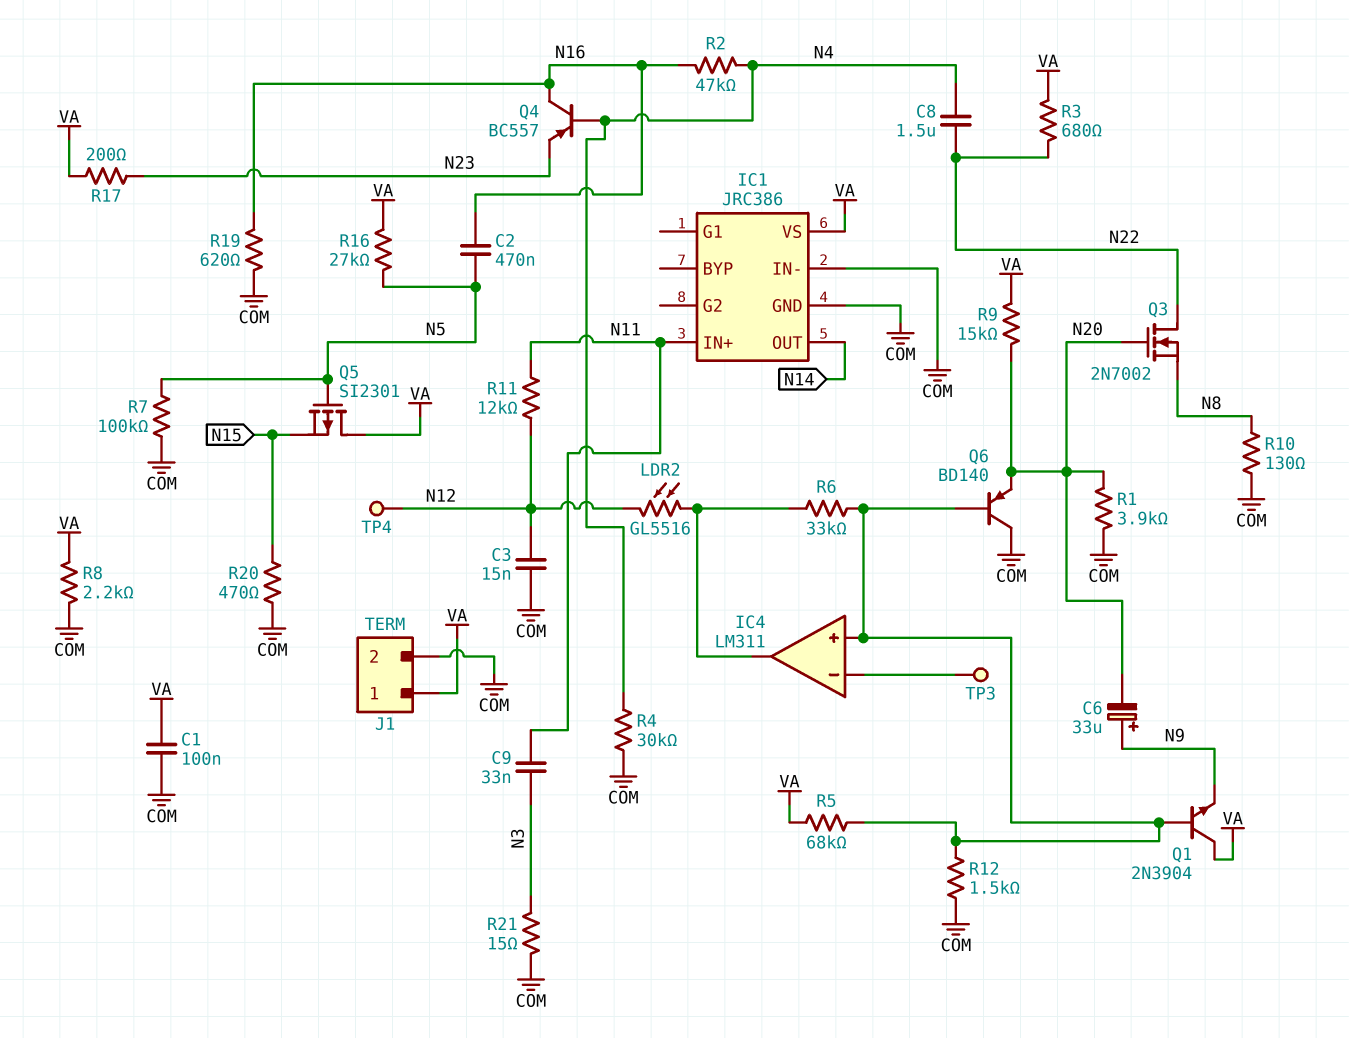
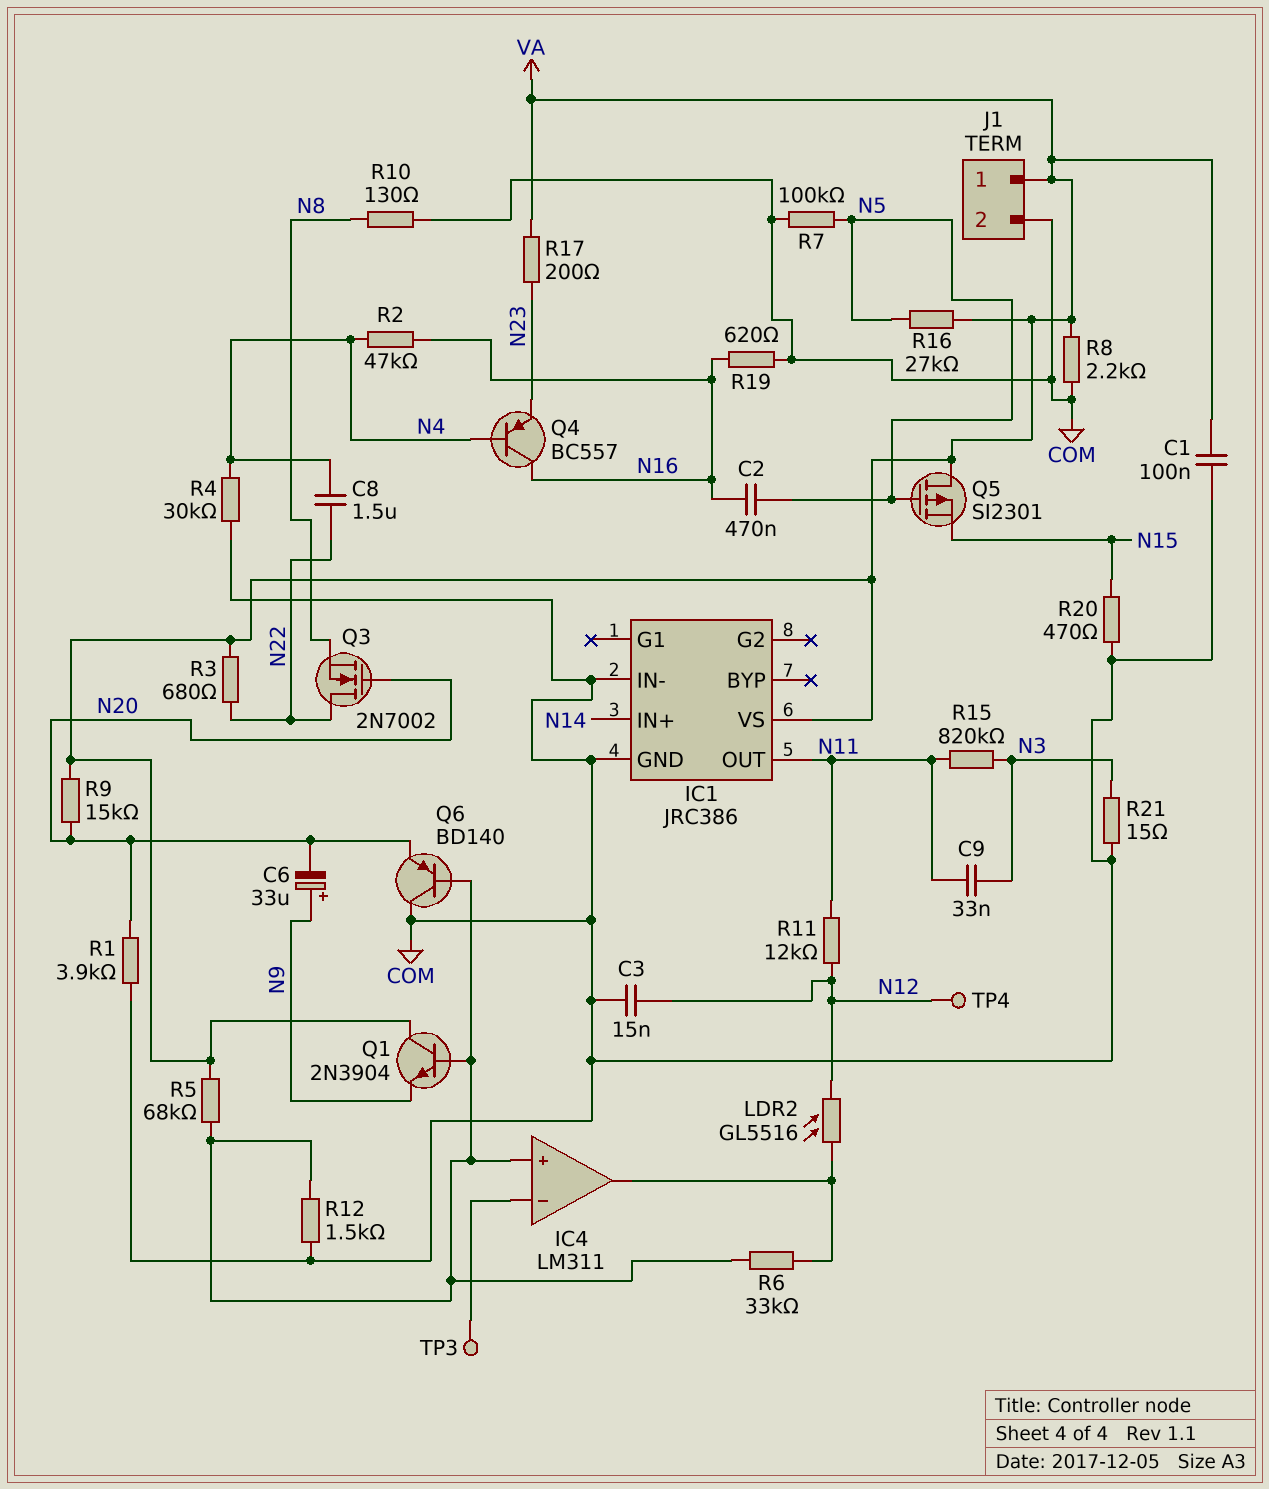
IC1 pin IN+: N11 -> N14
IC1 pin OUT: N14 -> N11
R15: none -> 820k (N3, N11)

